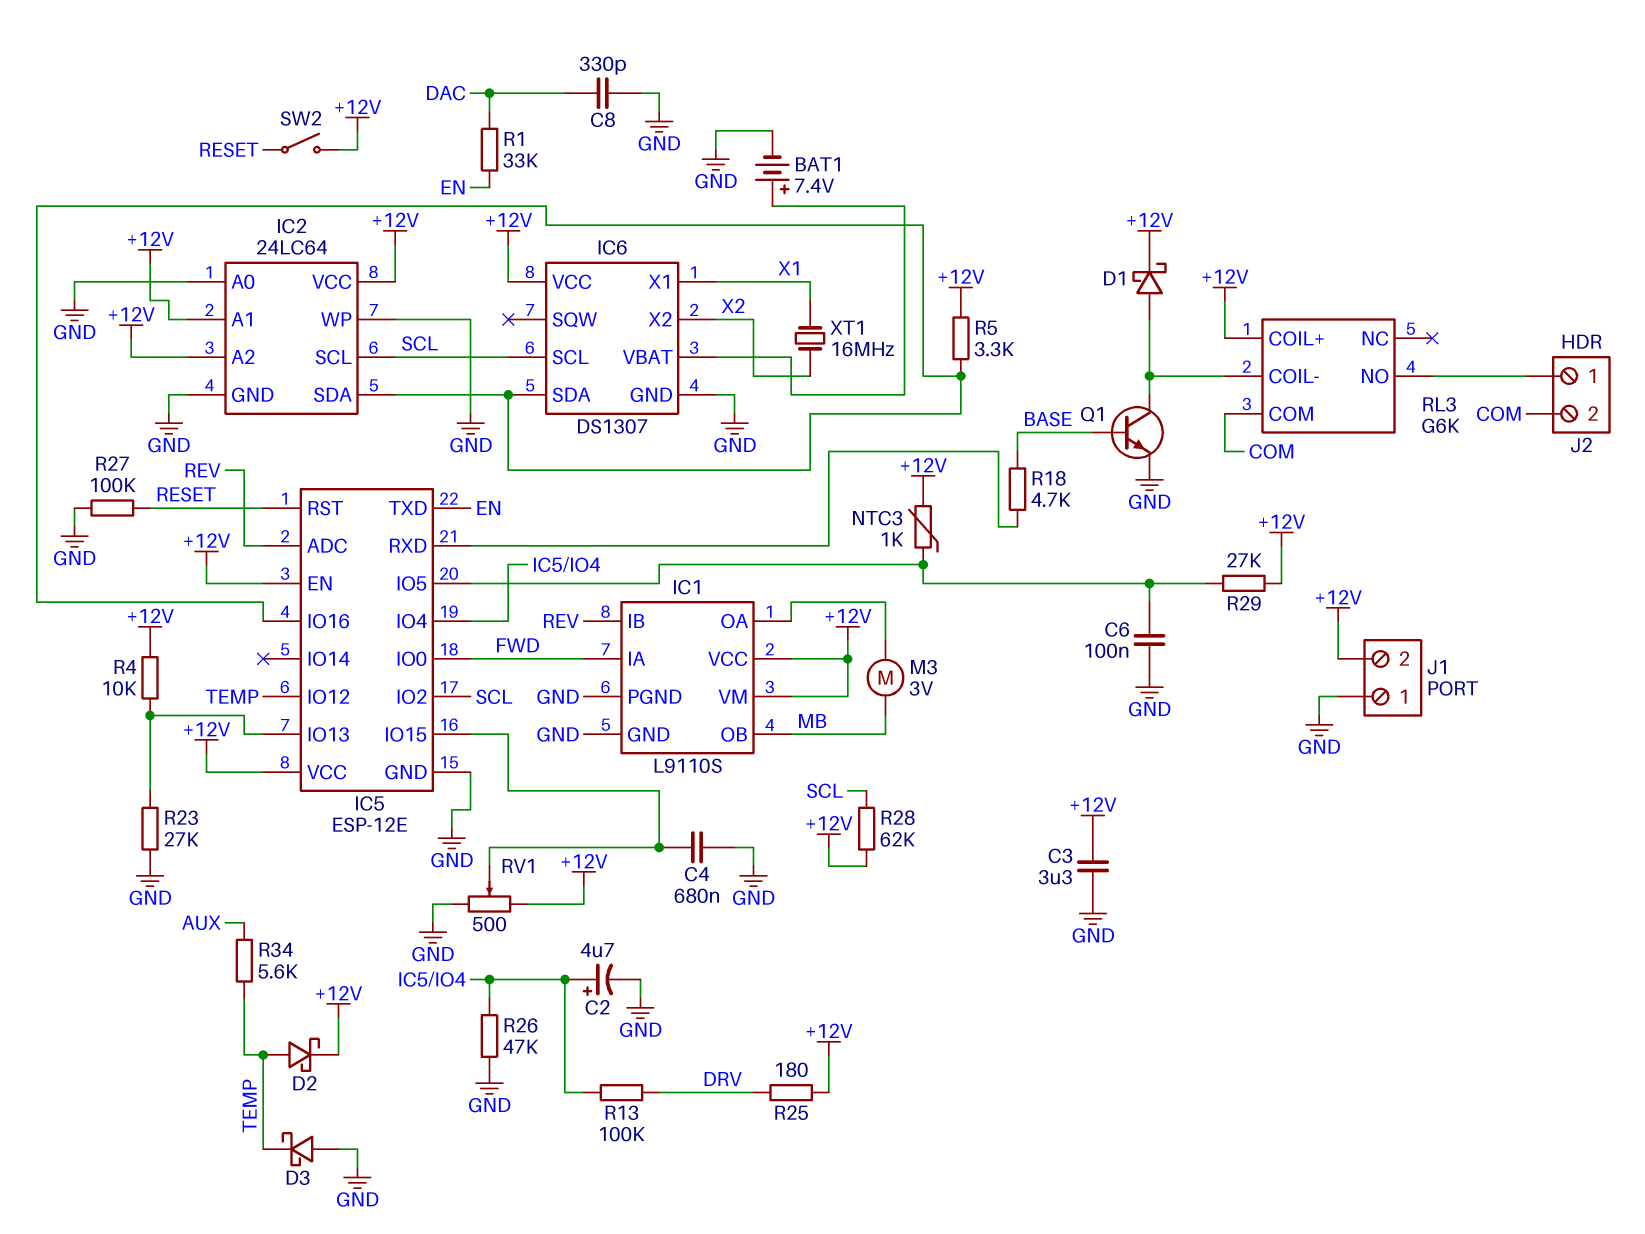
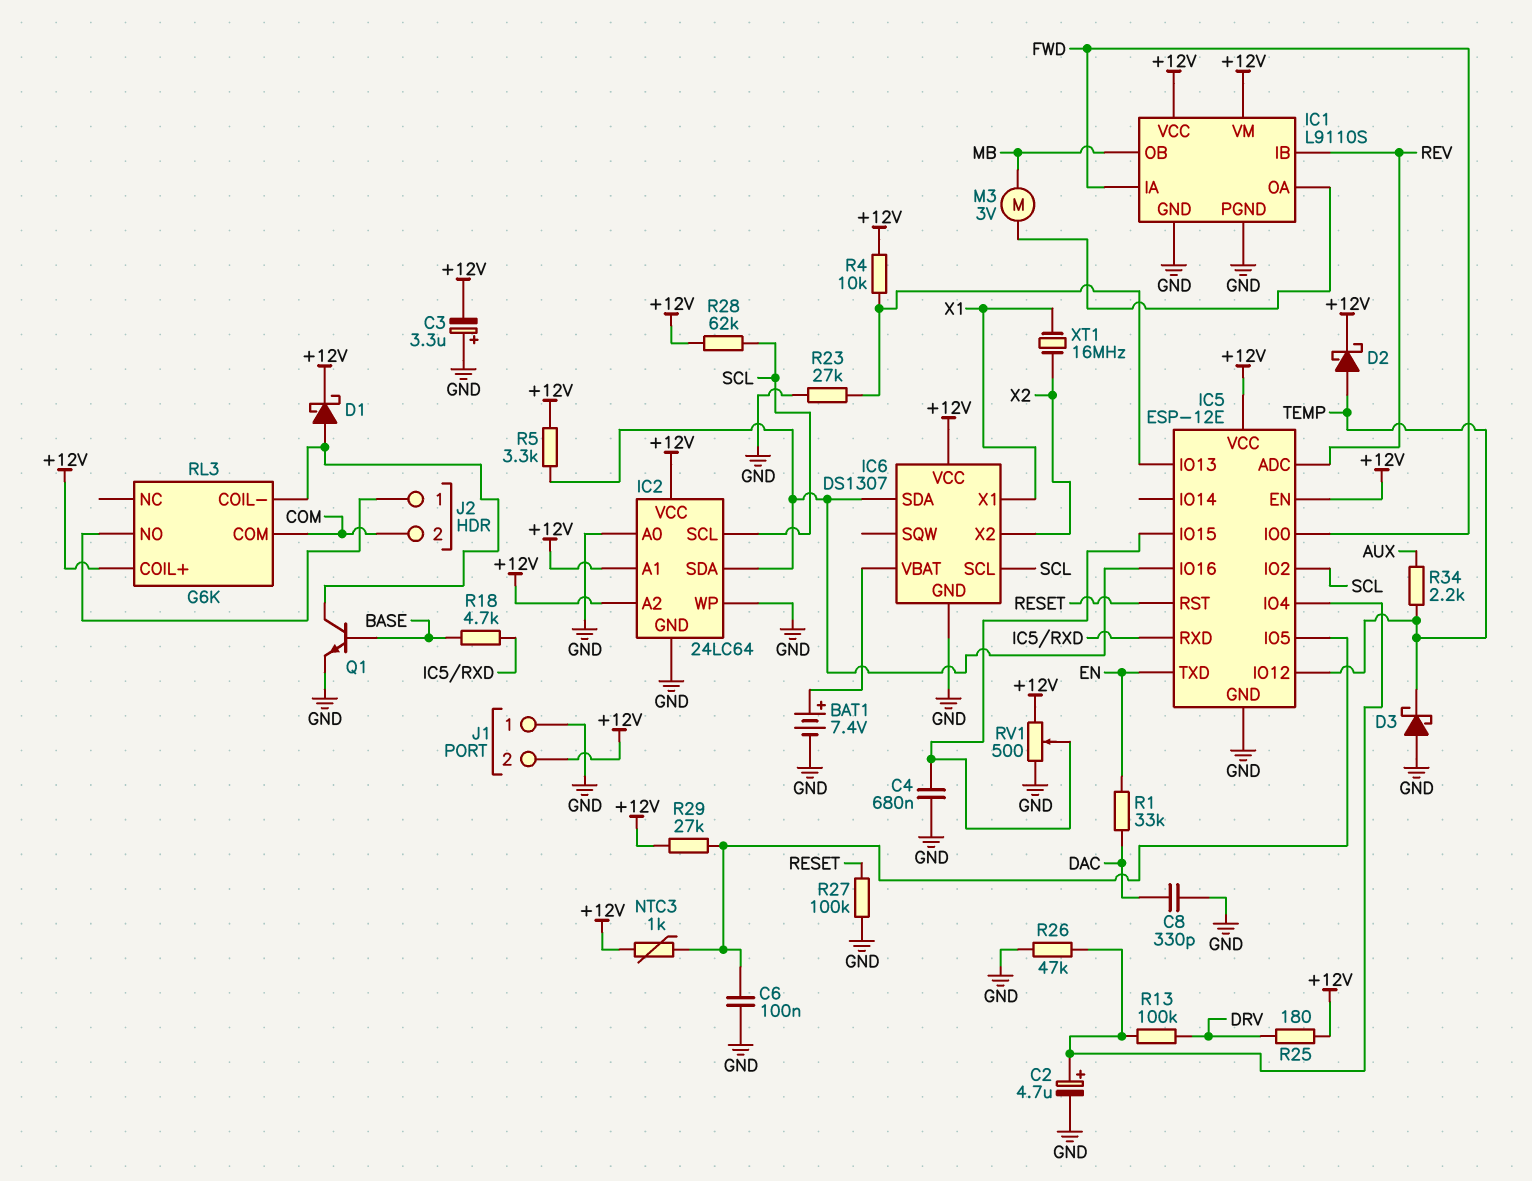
C3: 3.3uF (+12V, GND) -> 3.3uF (plus GND, minus +12V)
R34: 5.6k (AUX, TEMP) -> 2.2k (AUX, TEMP)
SW2: switch (+12V, RESET) -> none

